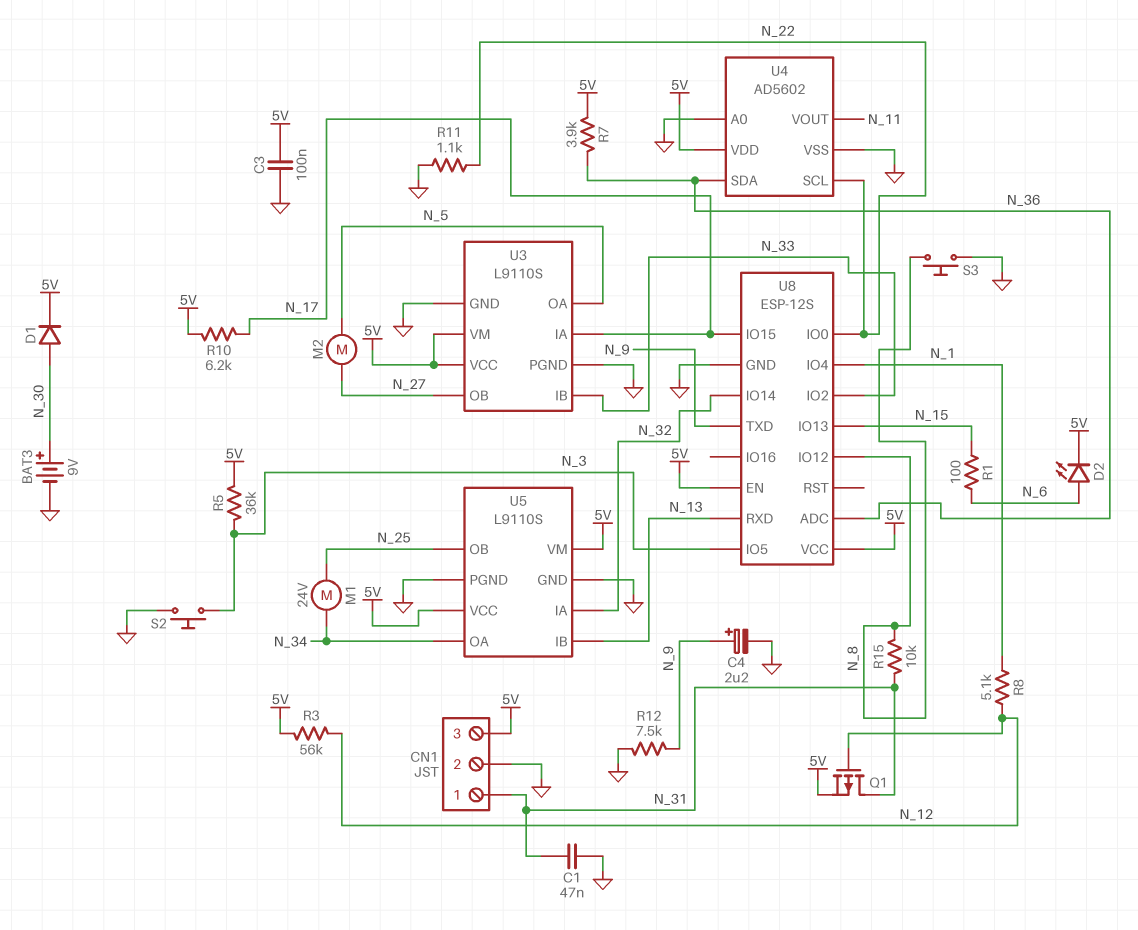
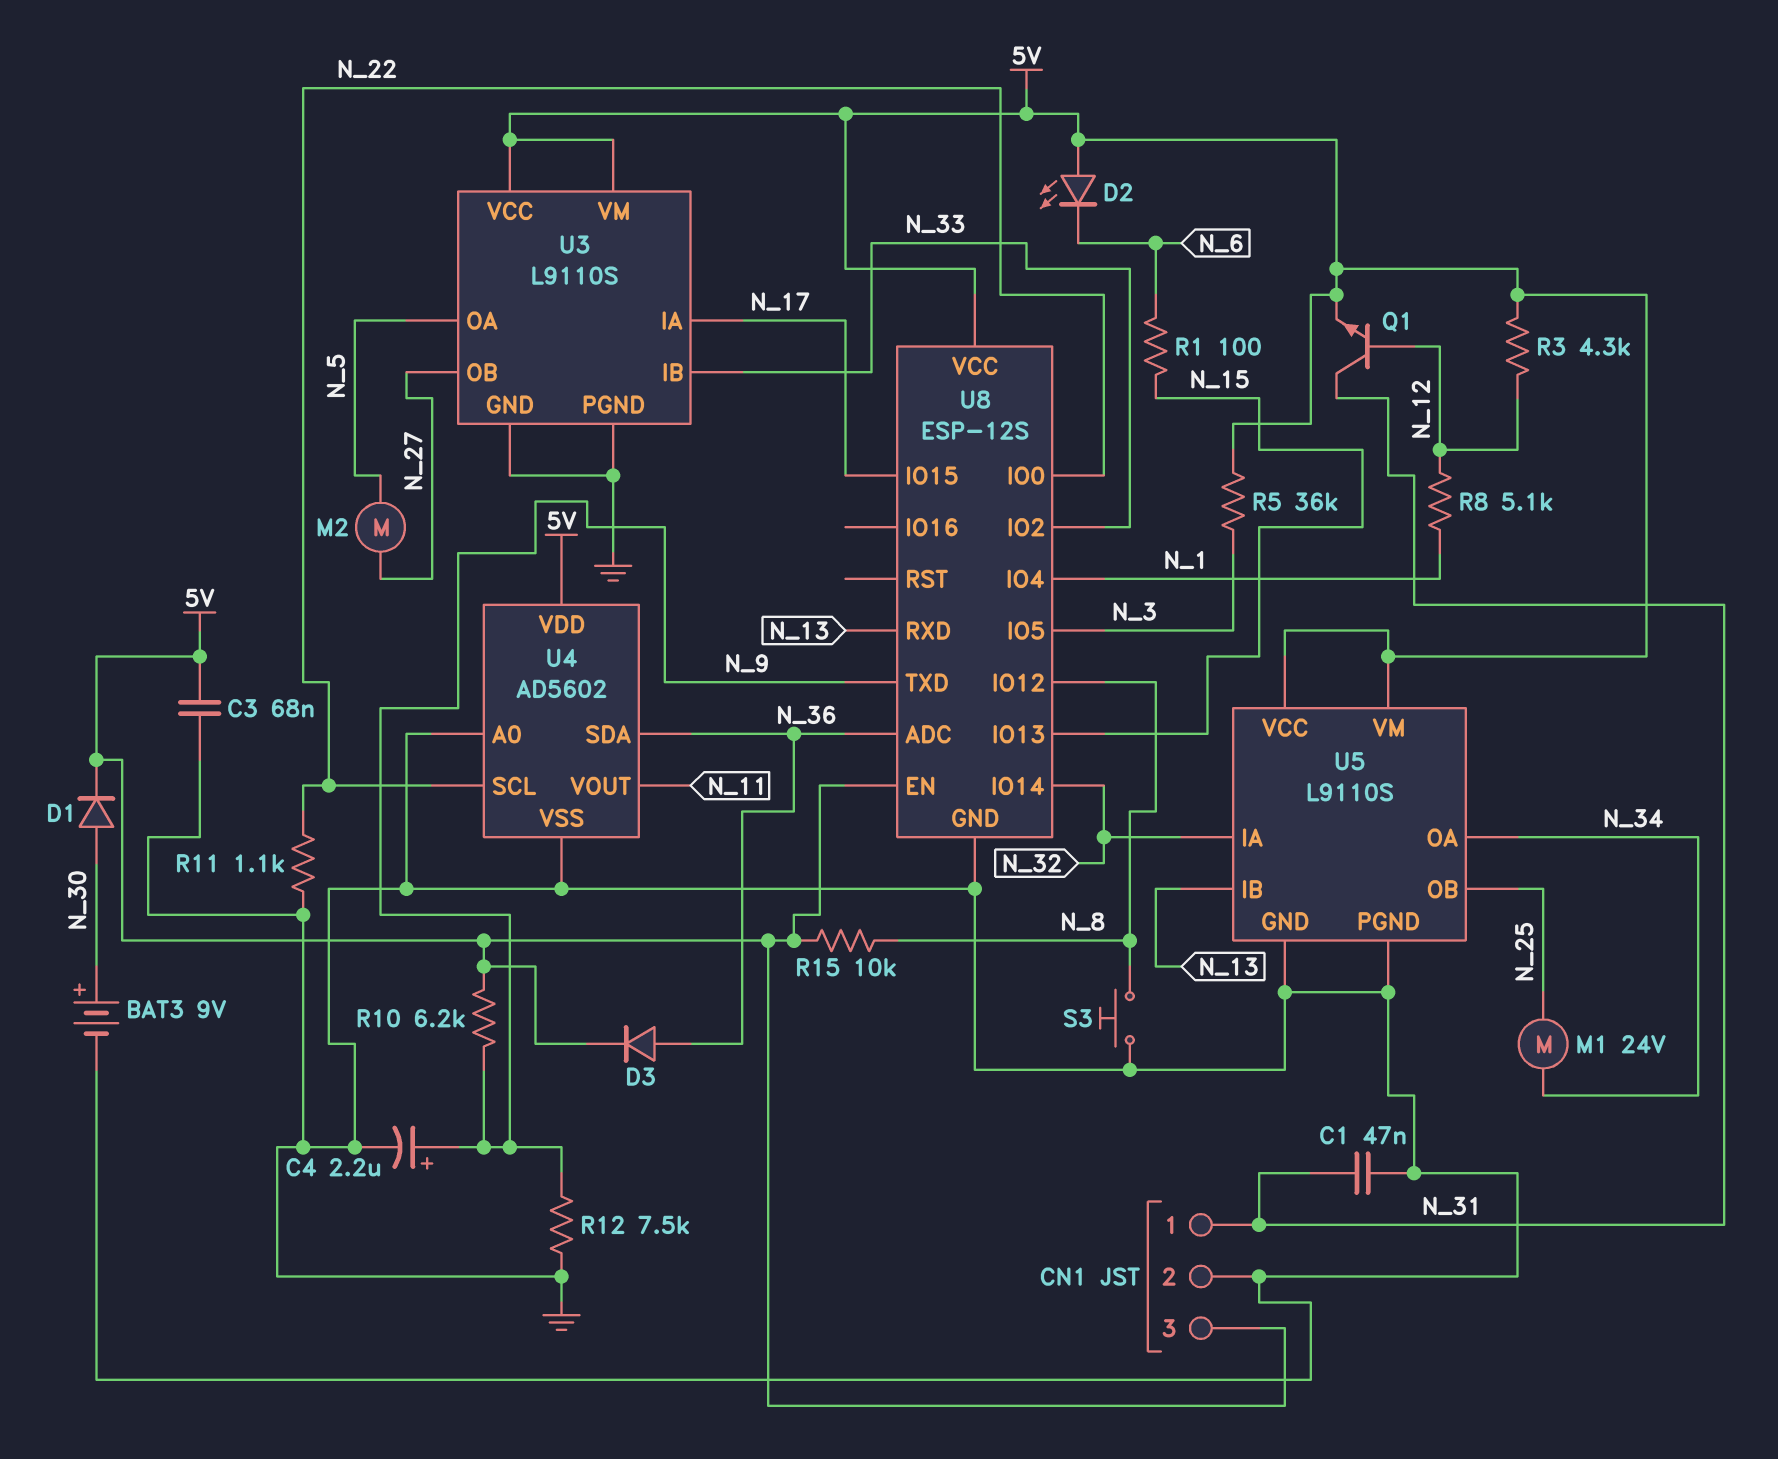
C3: 100nF (5V, GND) -> 68nF (5V, GND)
D2: LED (A N_6, K 5V) -> LED (A 5V, K N_6)
D3: none -> diode (A N_36, K 5V)
Q1: PMOS (G N_12, D N_31, S 5V) -> NPN (B N_12, C N_31, E 5V)
R3: 56k (5V, N_12) -> 4.3k (5V, N_12)
R7: 3.9k (5V, N_36) -> none
R10: 6.2k (5V, N_17) -> 6.2k (5V, N_9)
R15: 10k (N_8, N_31) -> 10k (5V, N_8)
S2: button (GND, N_3) -> none

